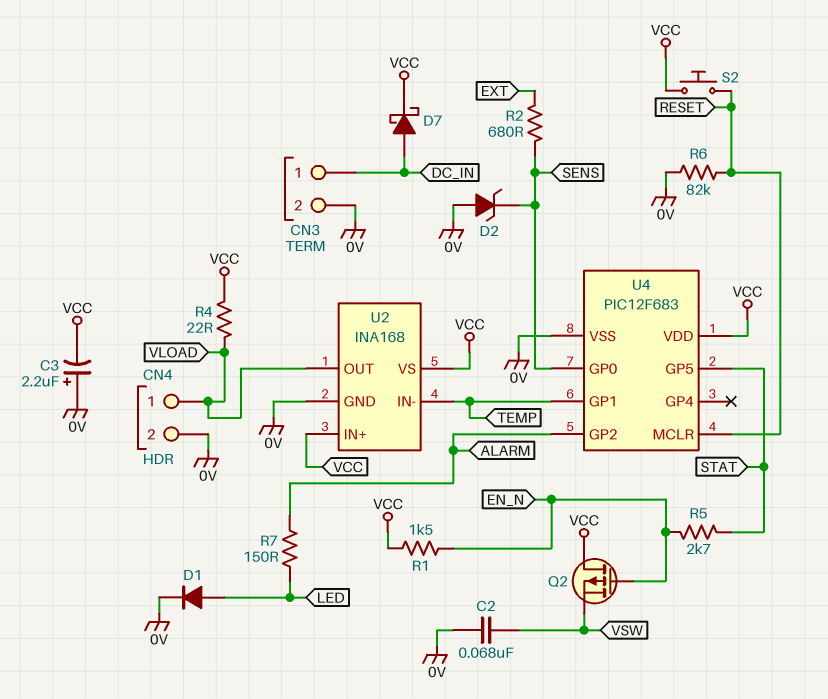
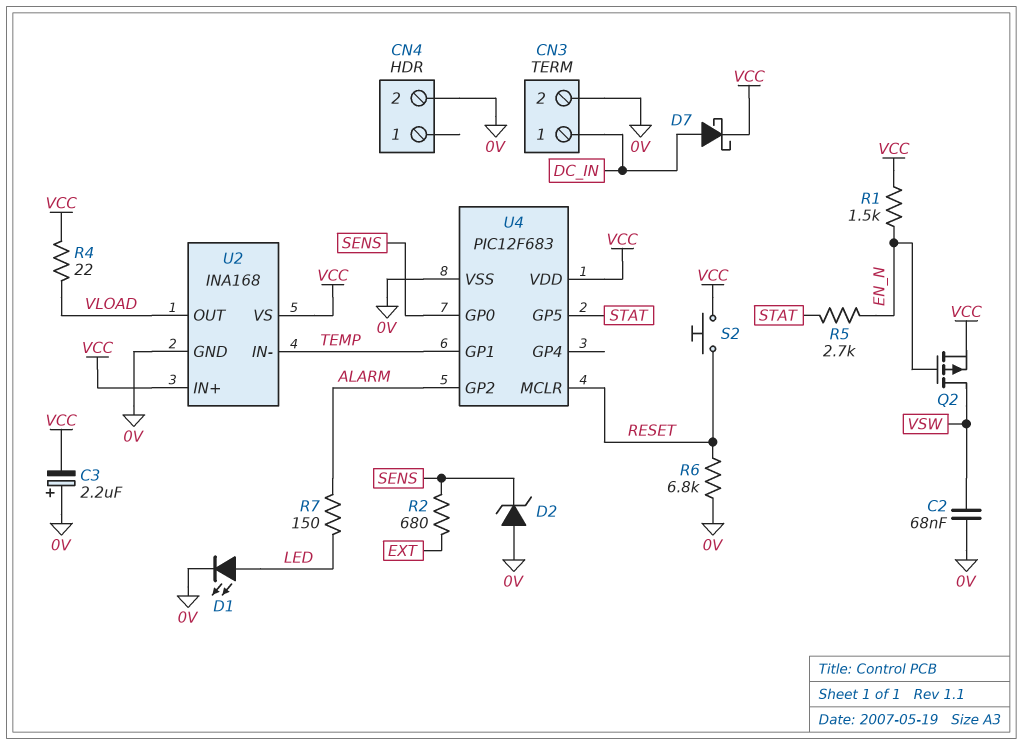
CN4 pin 1: VLOAD -> none
D1: diode (A LED, K 0V) -> LED (A LED, K 0V)
Q2: PMOS (G EN_N, D VCC, S VSW) -> PMOS (G EN_N, D VSW, S VCC)
R6: 82k (0V, RESET) -> 6.8k (0V, RESET)

